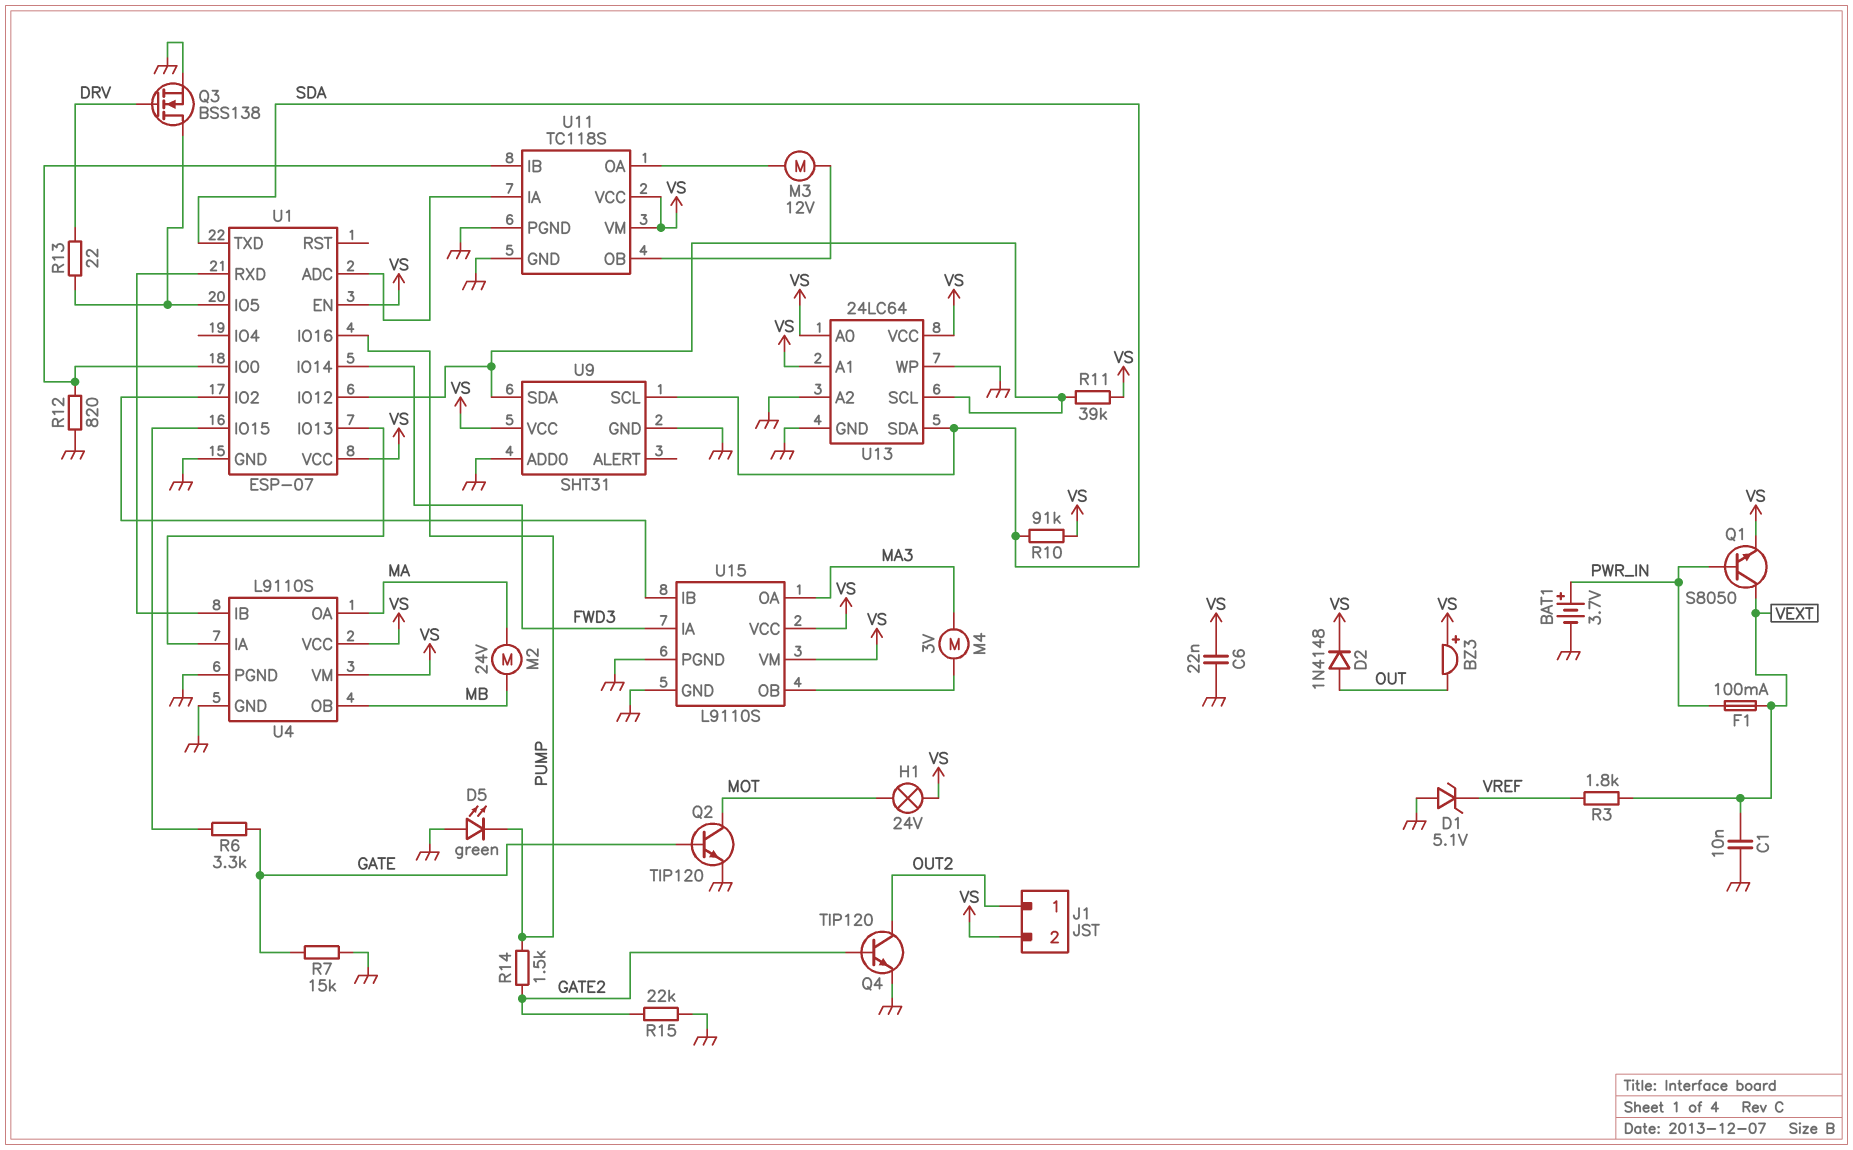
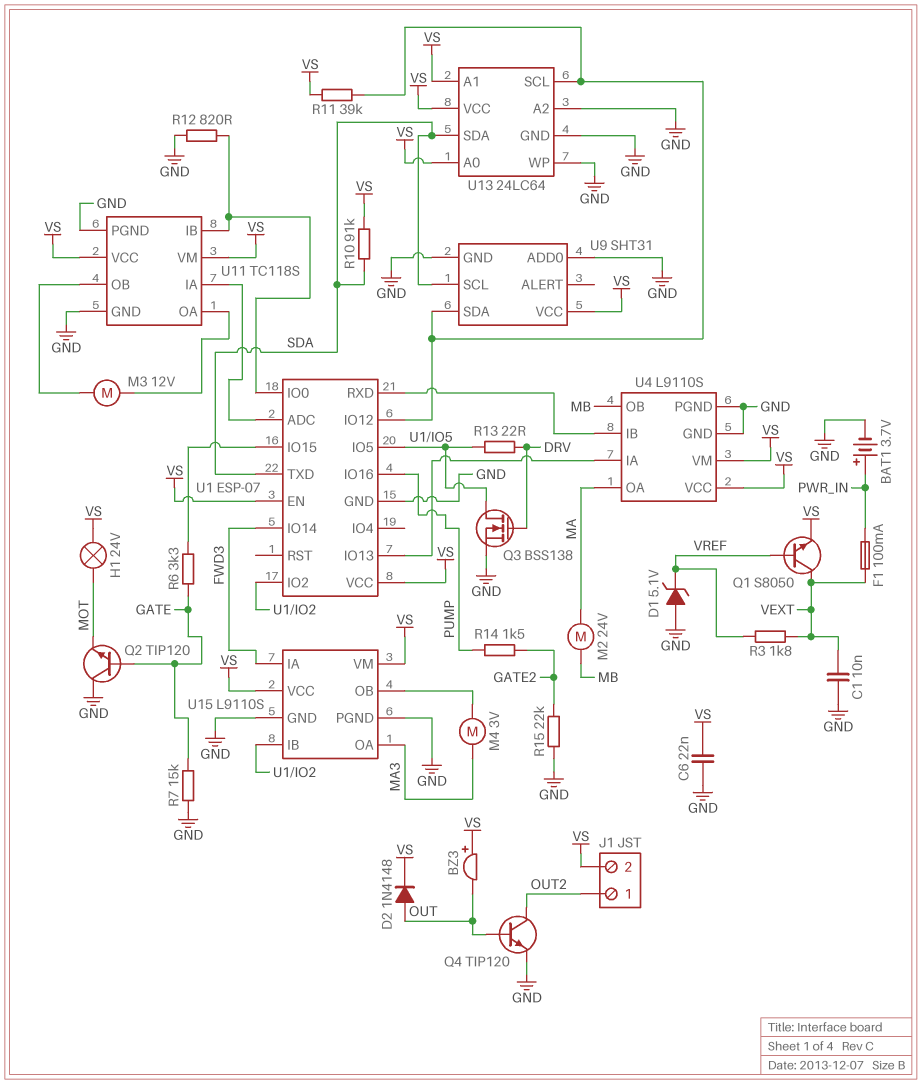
D5: LED green (A GND, K PUMP) -> none
Q1: NPN S8050 (B PWR_IN, C VEXT, E VS) -> NPN S8050 (B VREF, C VEXT, E VS)
Q2: NPN TIP120 (B GATE, C MOT, E GND) -> NPN TIP120 (B GATE, C GND, E MOT)
Q4: NPN TIP120 (B GATE2, C OUT2, E GND) -> NPN TIP120 (B OUT, C OUT2, E GND)

